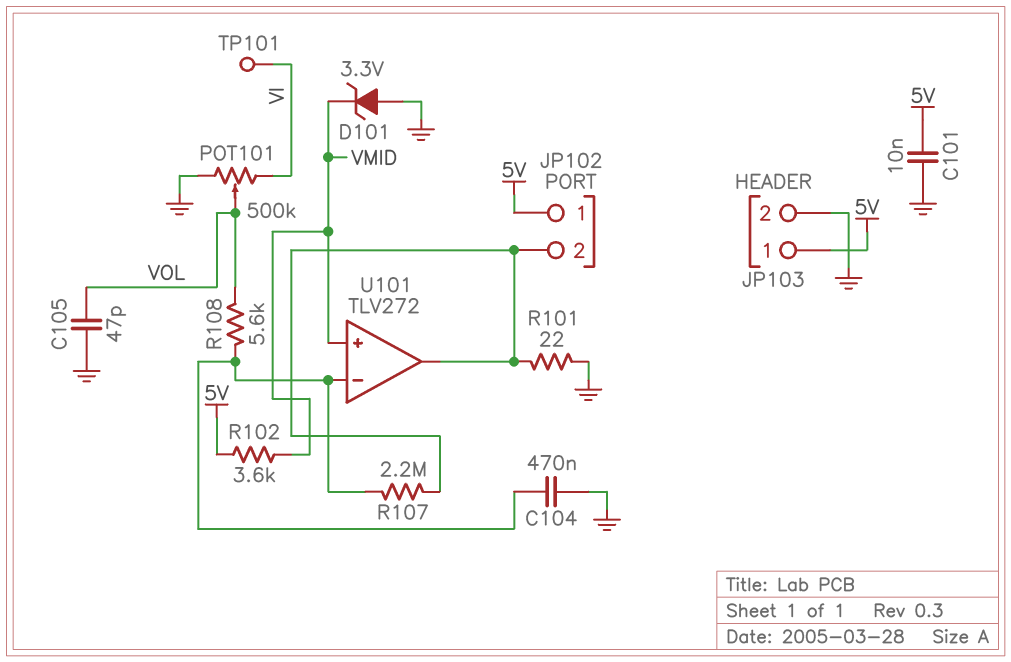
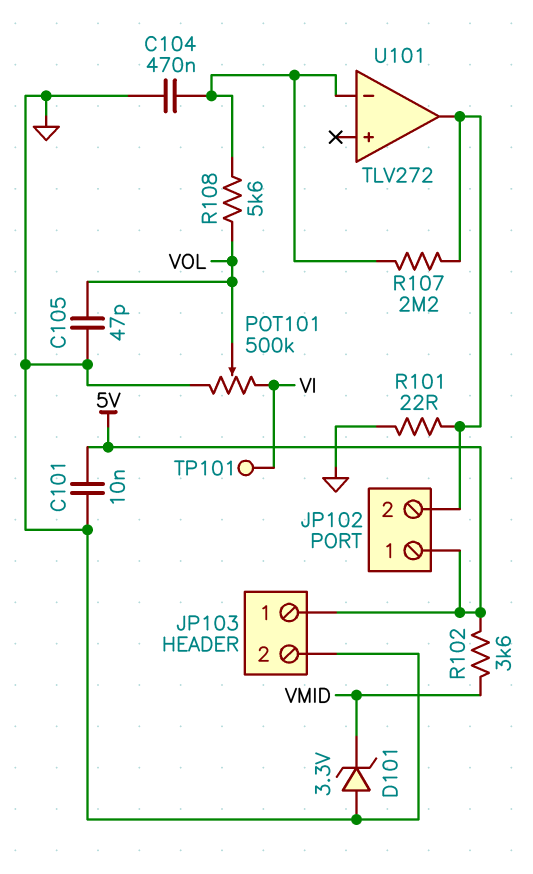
U101 pin in+: VMID -> none

